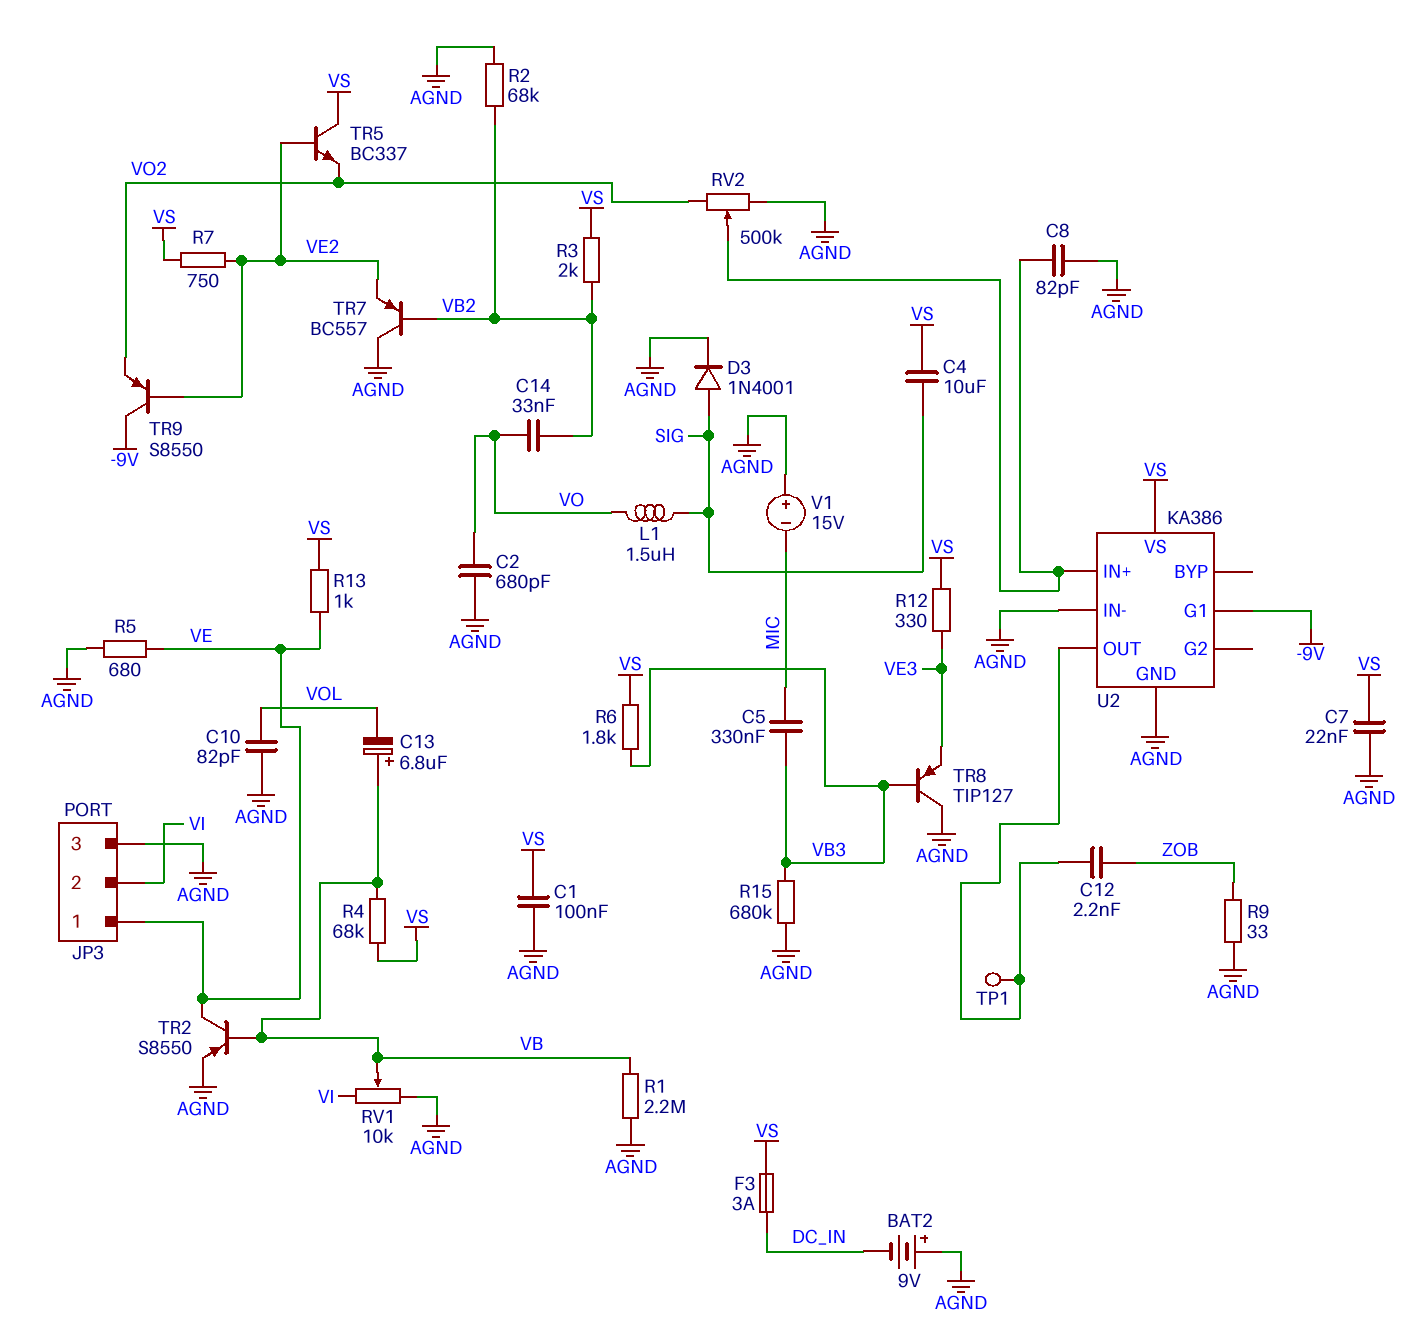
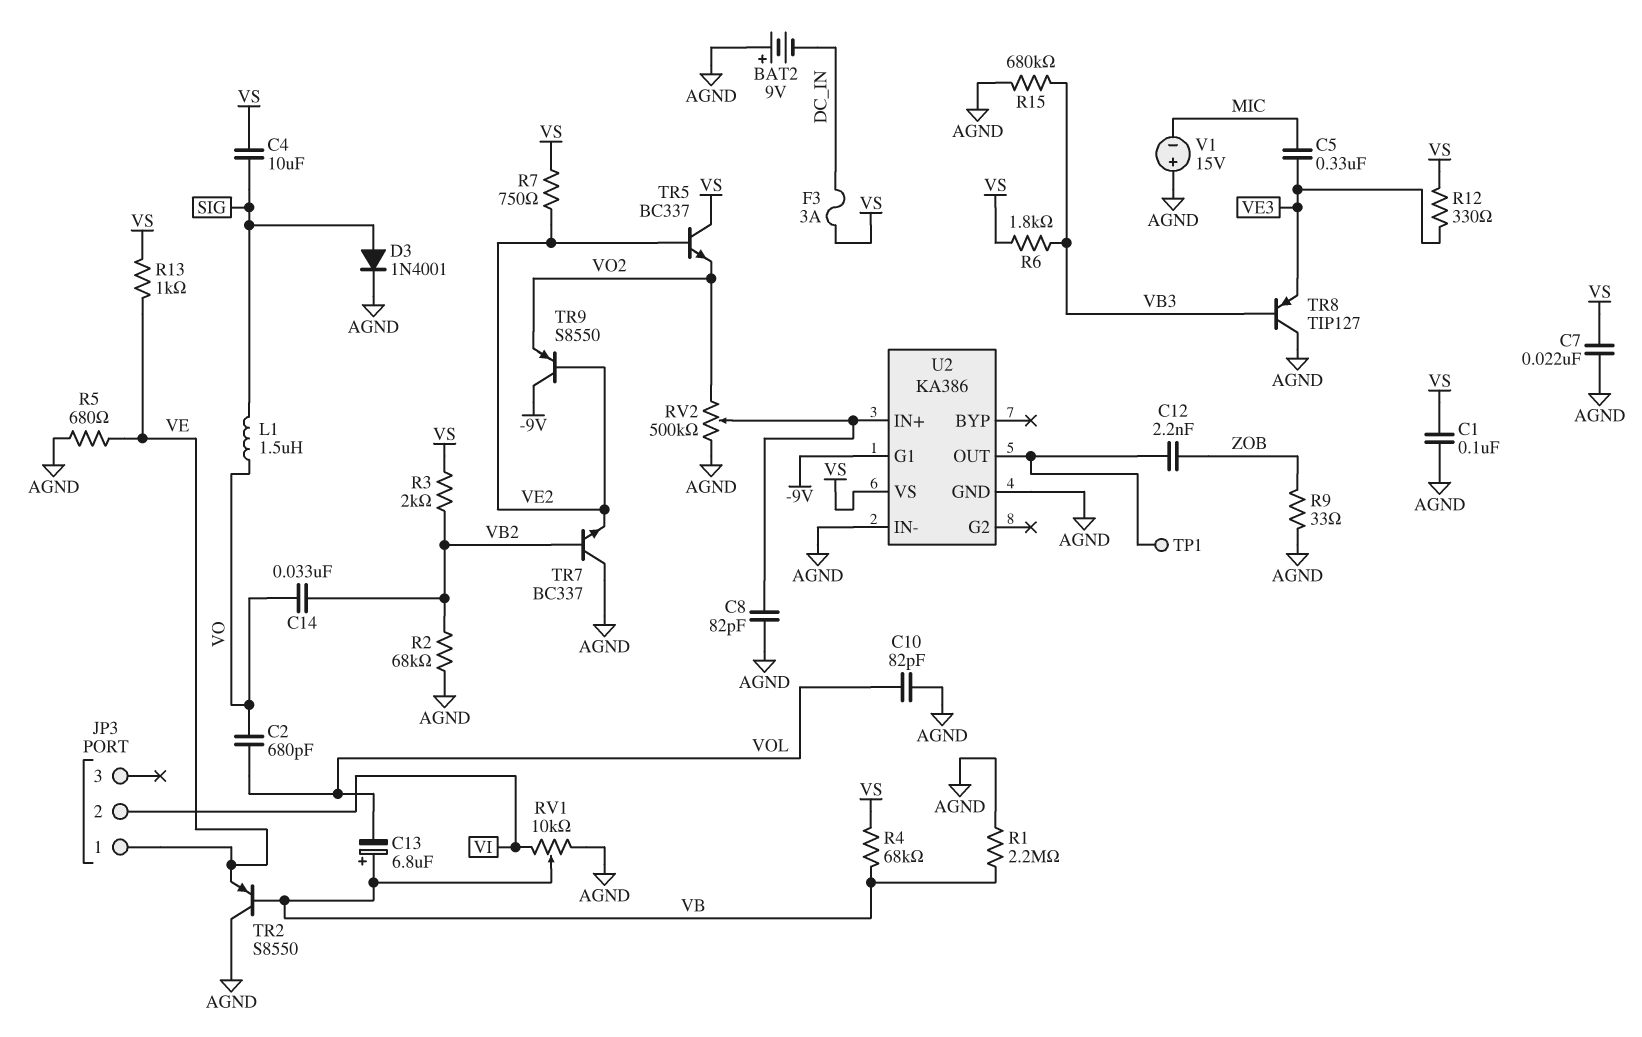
C2: 680pF (AGND, VO) -> 680pF (VO, VOL)
C5: 330nF (MIC, VB3) -> 330nF (MIC, VE3)
JP3 pin 3: AGND -> none
TR2: PNP S8550 (B VB, C VE, E AGND) -> PNP S8550 (B VB, C AGND, E VE)
TR7: PNP BC557 (B VB2, C AGND, E VE2) -> NPN BC337 (B VB2, C AGND, E VE2)

